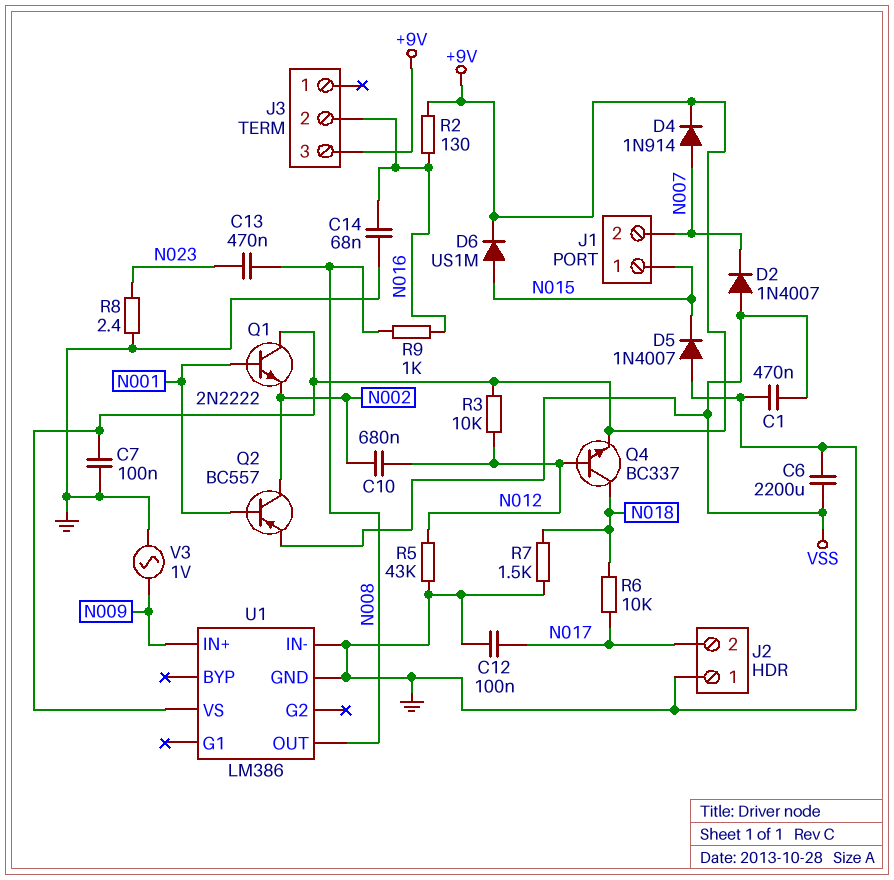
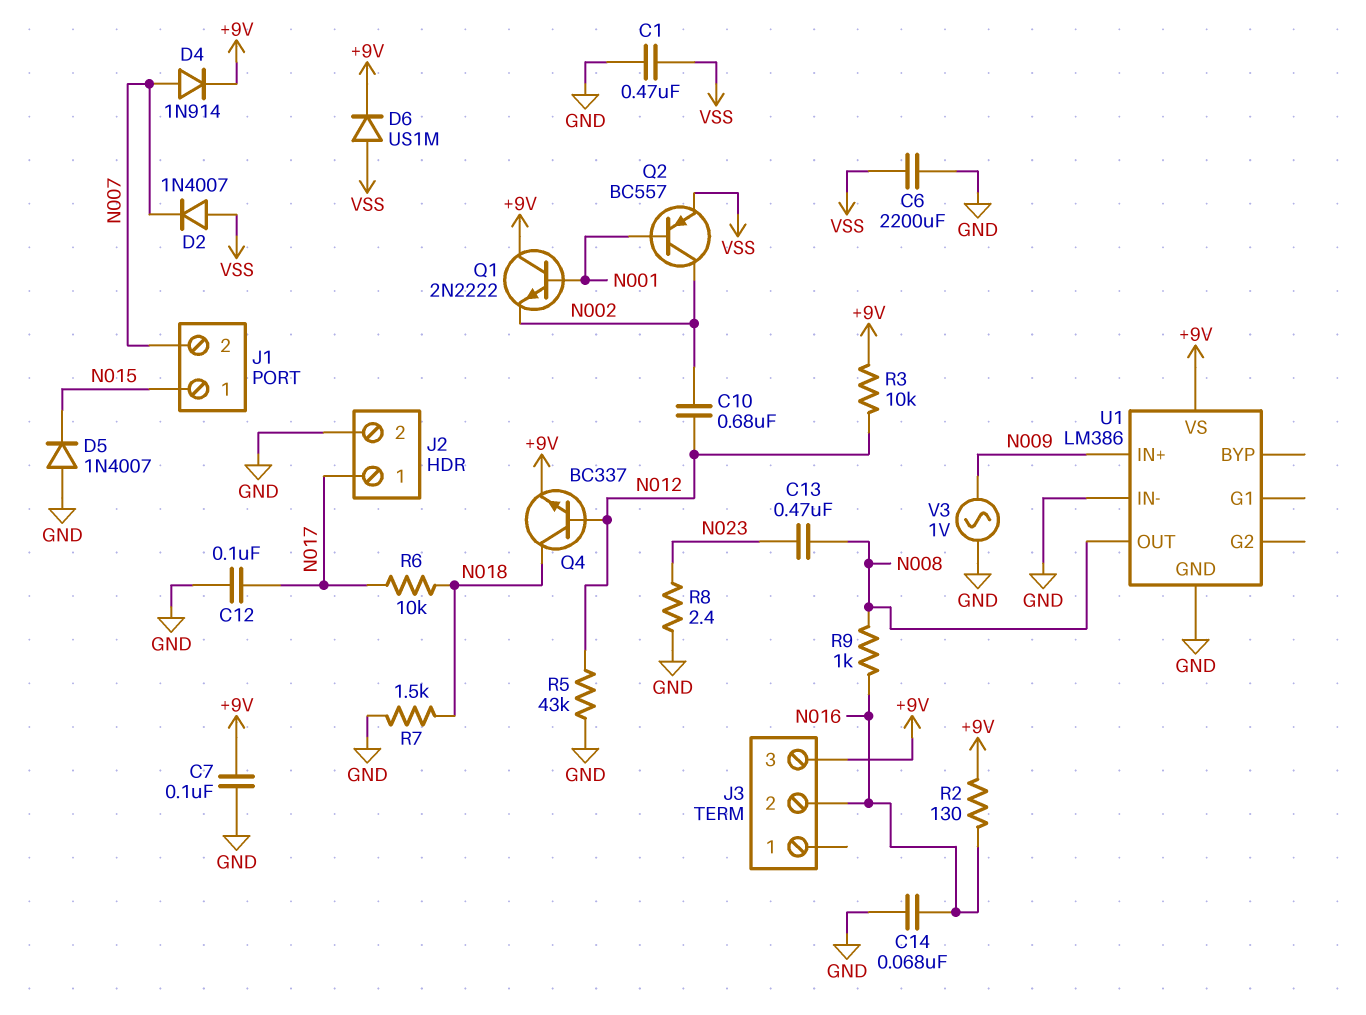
D6: diode US1M (A N015, K +9V) -> diode US1M (A VSS, K +9V)
J2 pin 1: GND -> N017
J2 pin 2: N017 -> GND

